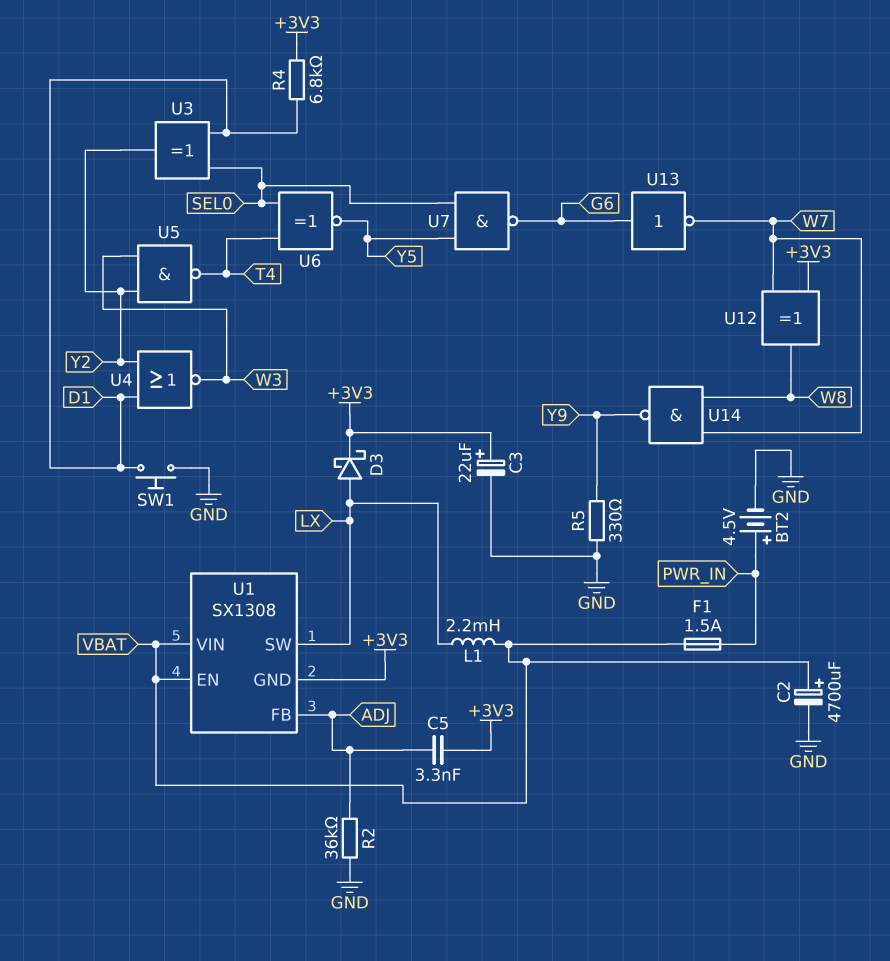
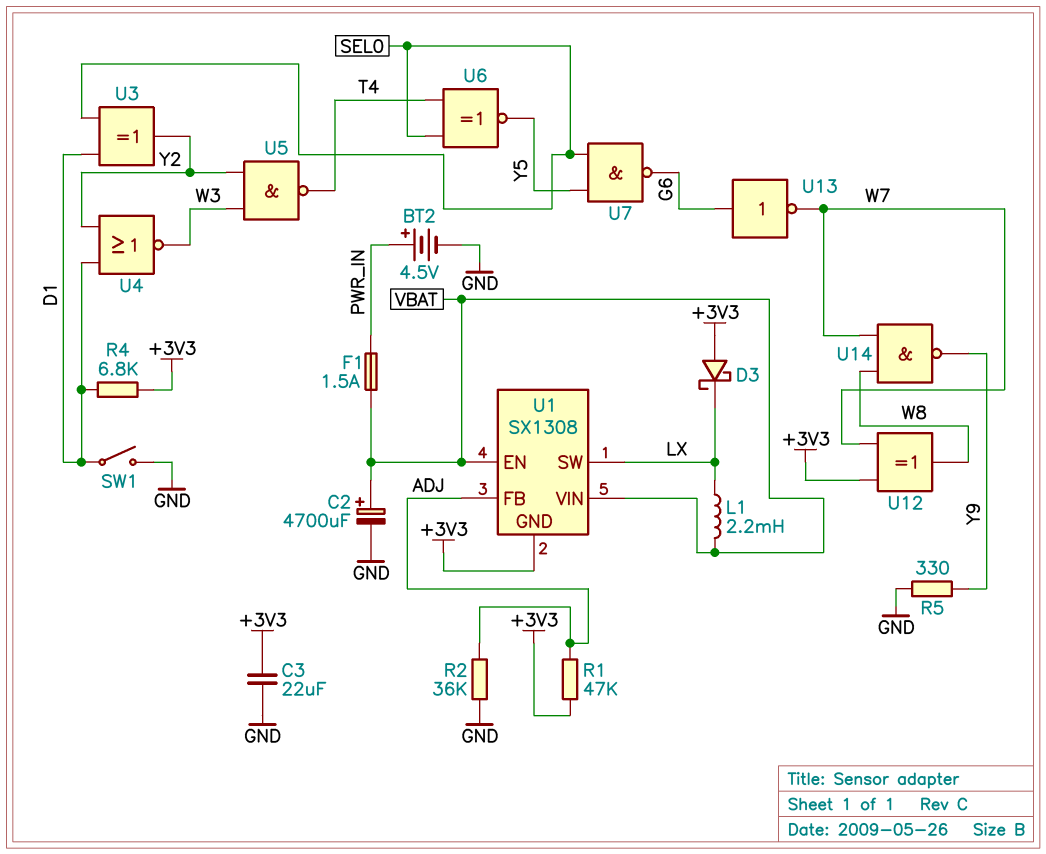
C3: 22uF (plus +3V3, minus GND) -> 22uF (+3V3, GND)
C5: 3.3nF (+3V3, ADJ) -> none
D3: schottky (A LX, K +3V3) -> schottky (A +3V3, K LX)
R1: none -> 47k (+3V3, ADJ)
SW1: button (D1, GND) -> switch (D1, GND)

